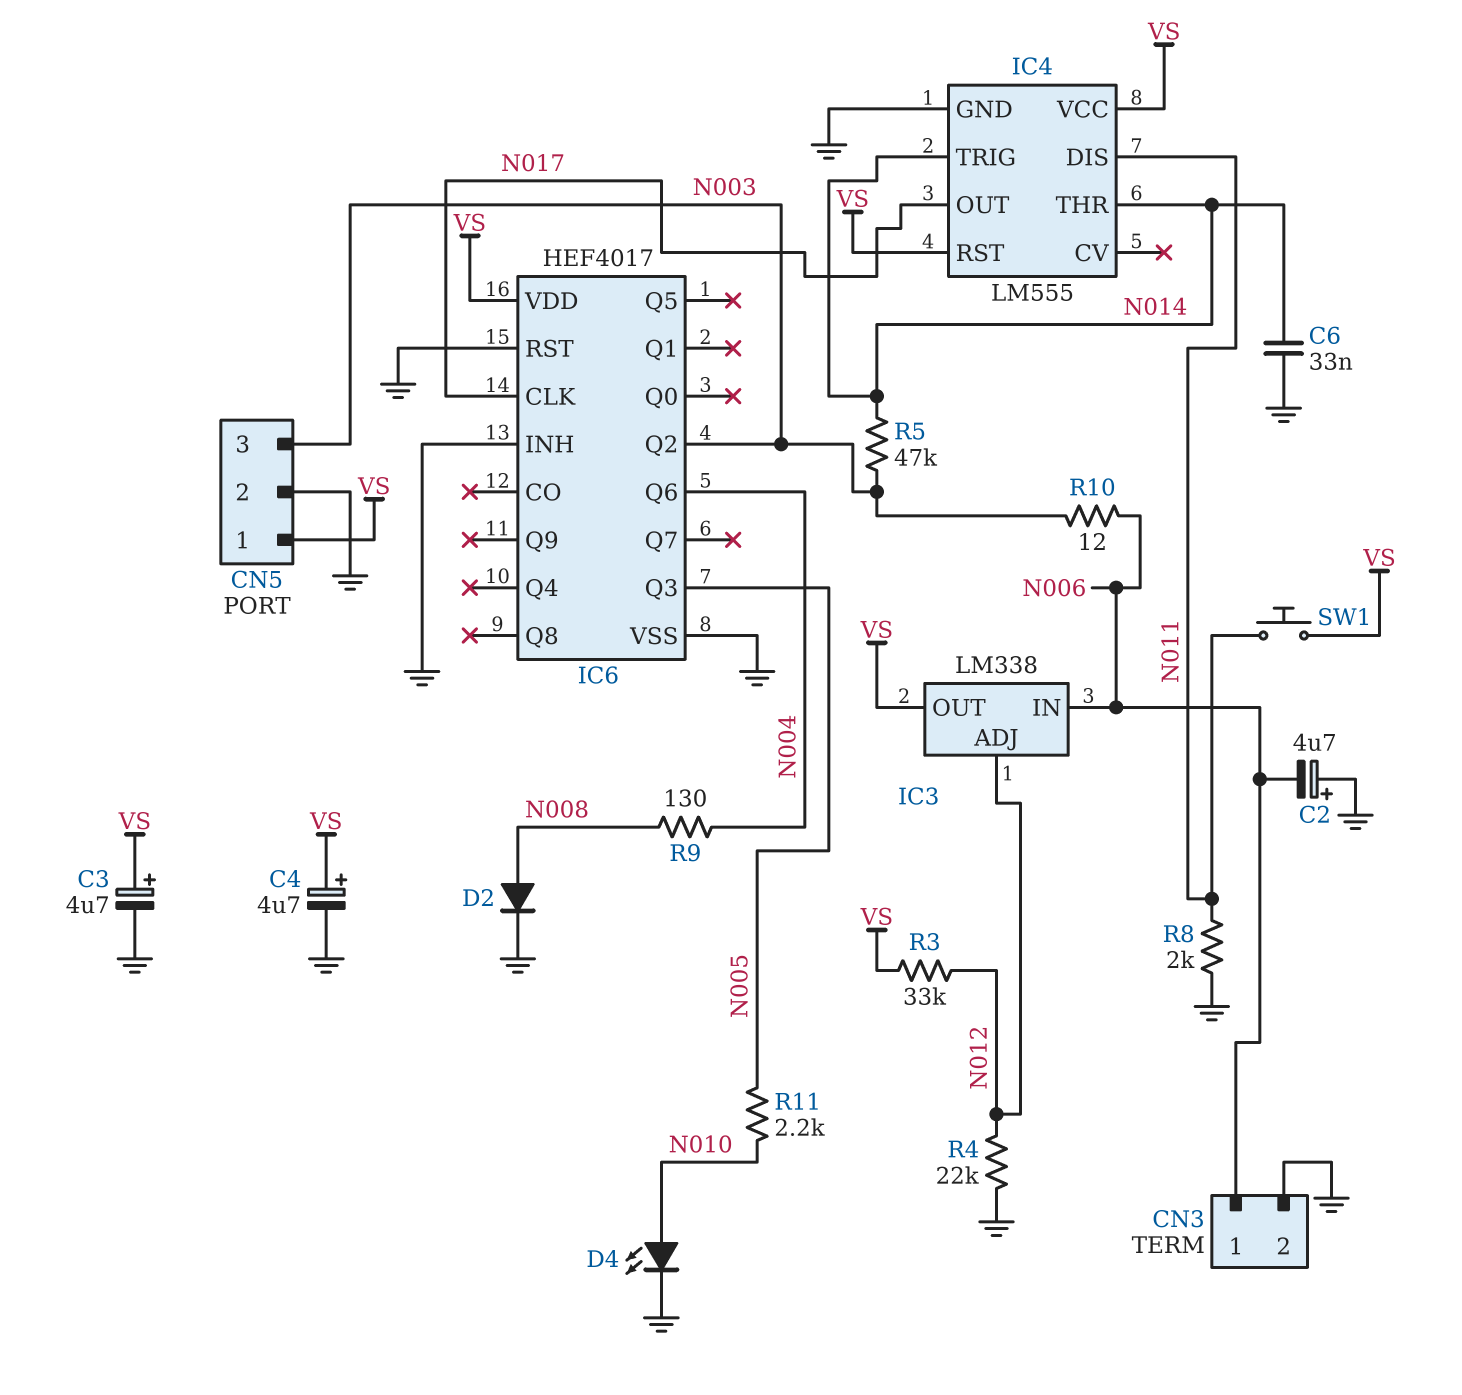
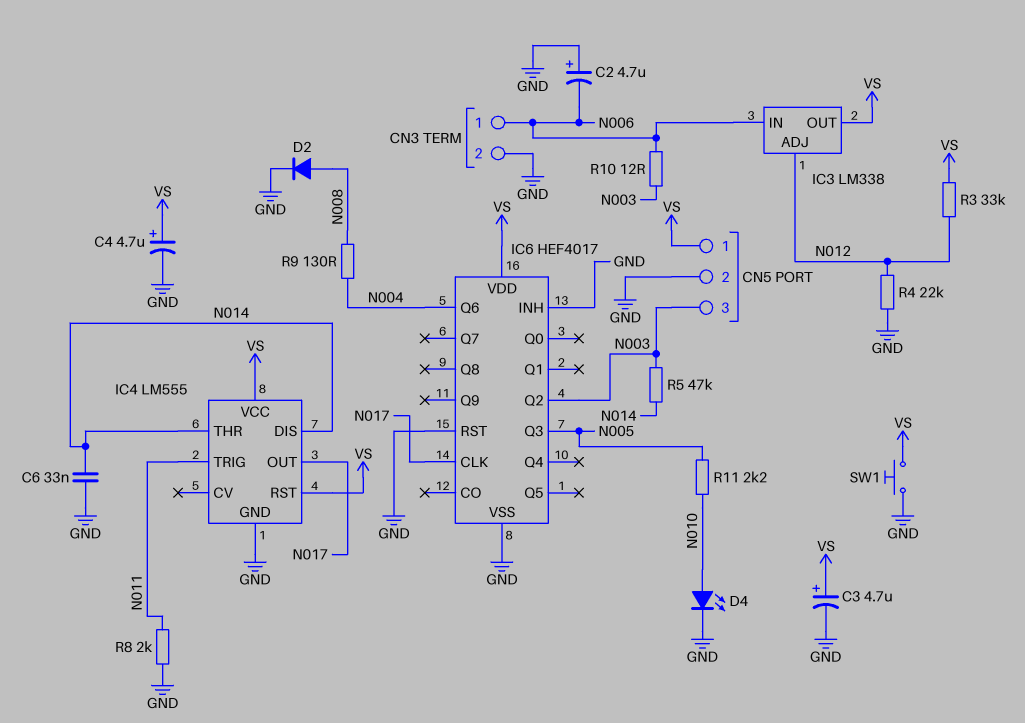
IC4 pin DIS: N011 -> N014
IC4 pin TRIG: N014 -> N011
SW1: button (N011, VS) -> button (GND, VS)

